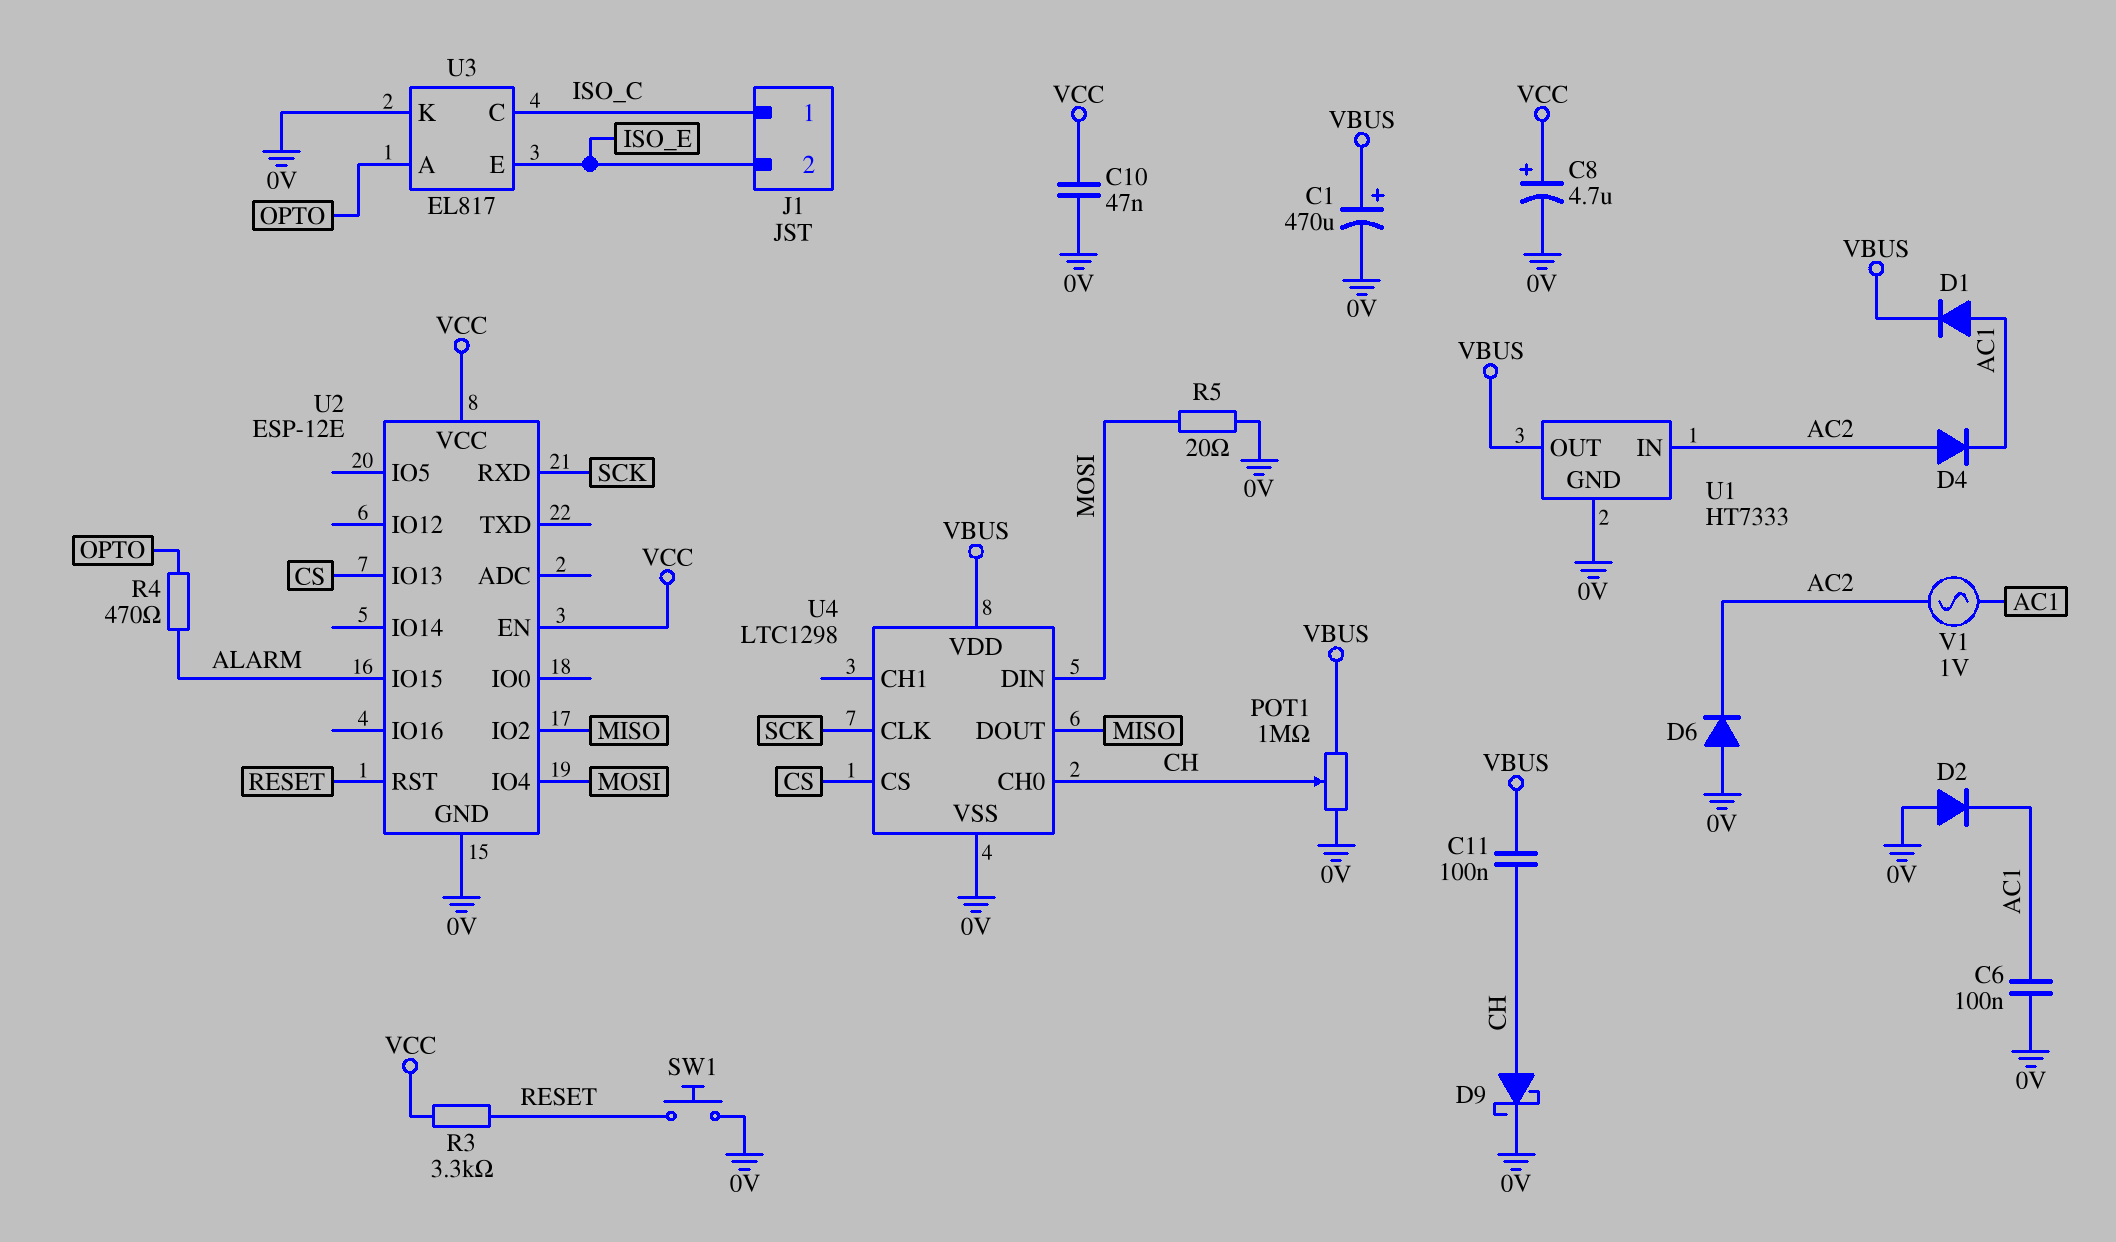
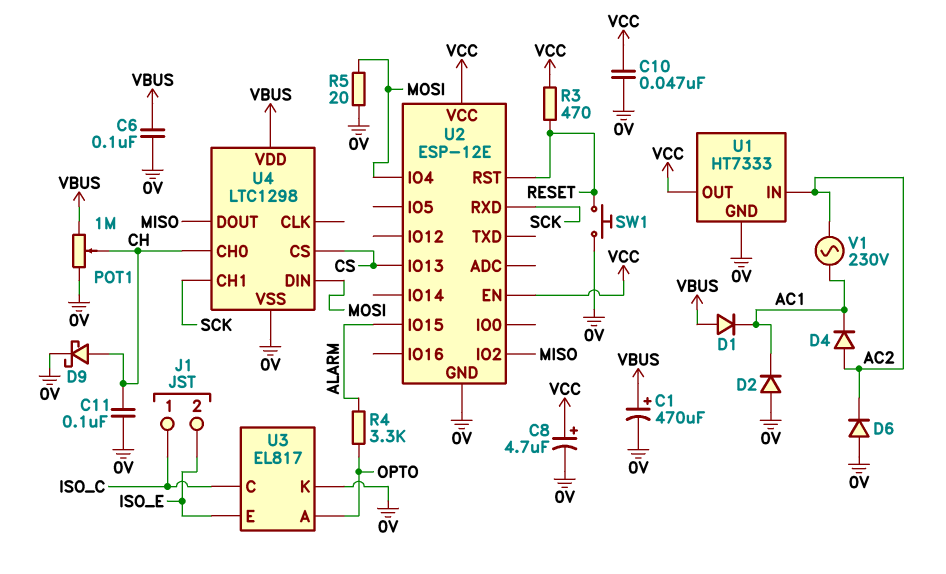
C6: 100nF (0V, AC1) -> 100nF (0V, VBUS)
C11: 100nF (CH, VBUS) -> 100nF (0V, CH)
D1: diode (A AC1, K VBUS) -> diode (A VBUS, K AC1)
R3: 3.3k (RESET, VCC) -> 470 (RESET, VCC)
R4: 470 (ALARM, OPTO) -> 3.3k (ALARM, OPTO)
U1 pin OUT: VBUS -> VCC
U4 pin CH1: none -> SCK
U4 pin CLK: SCK -> none
V1: AC 1V (AC1, AC2) -> AC 230V (AC1, AC2)

